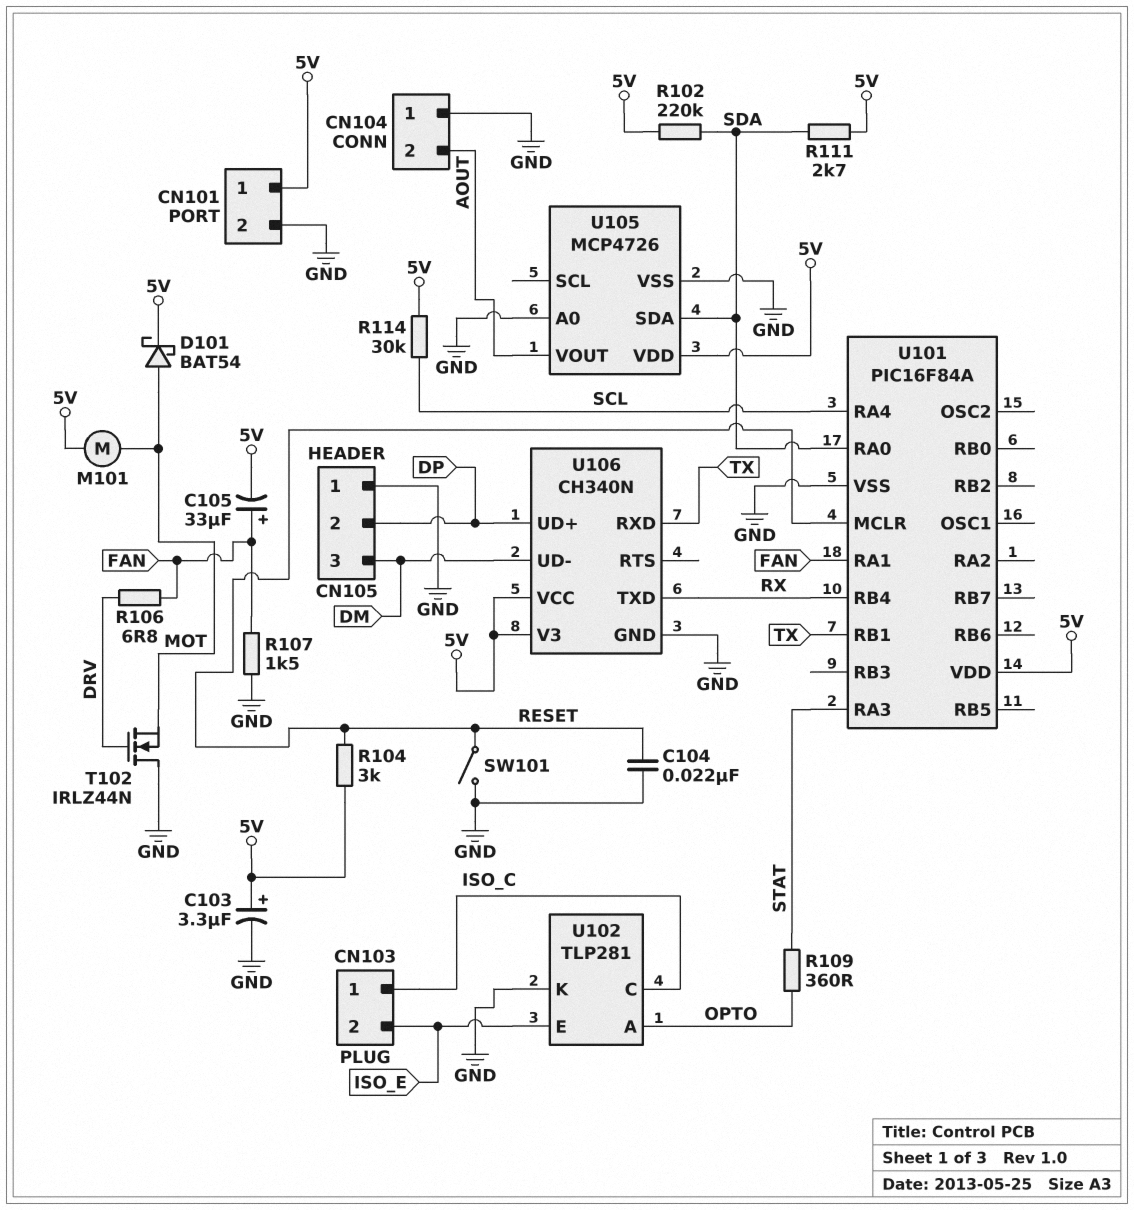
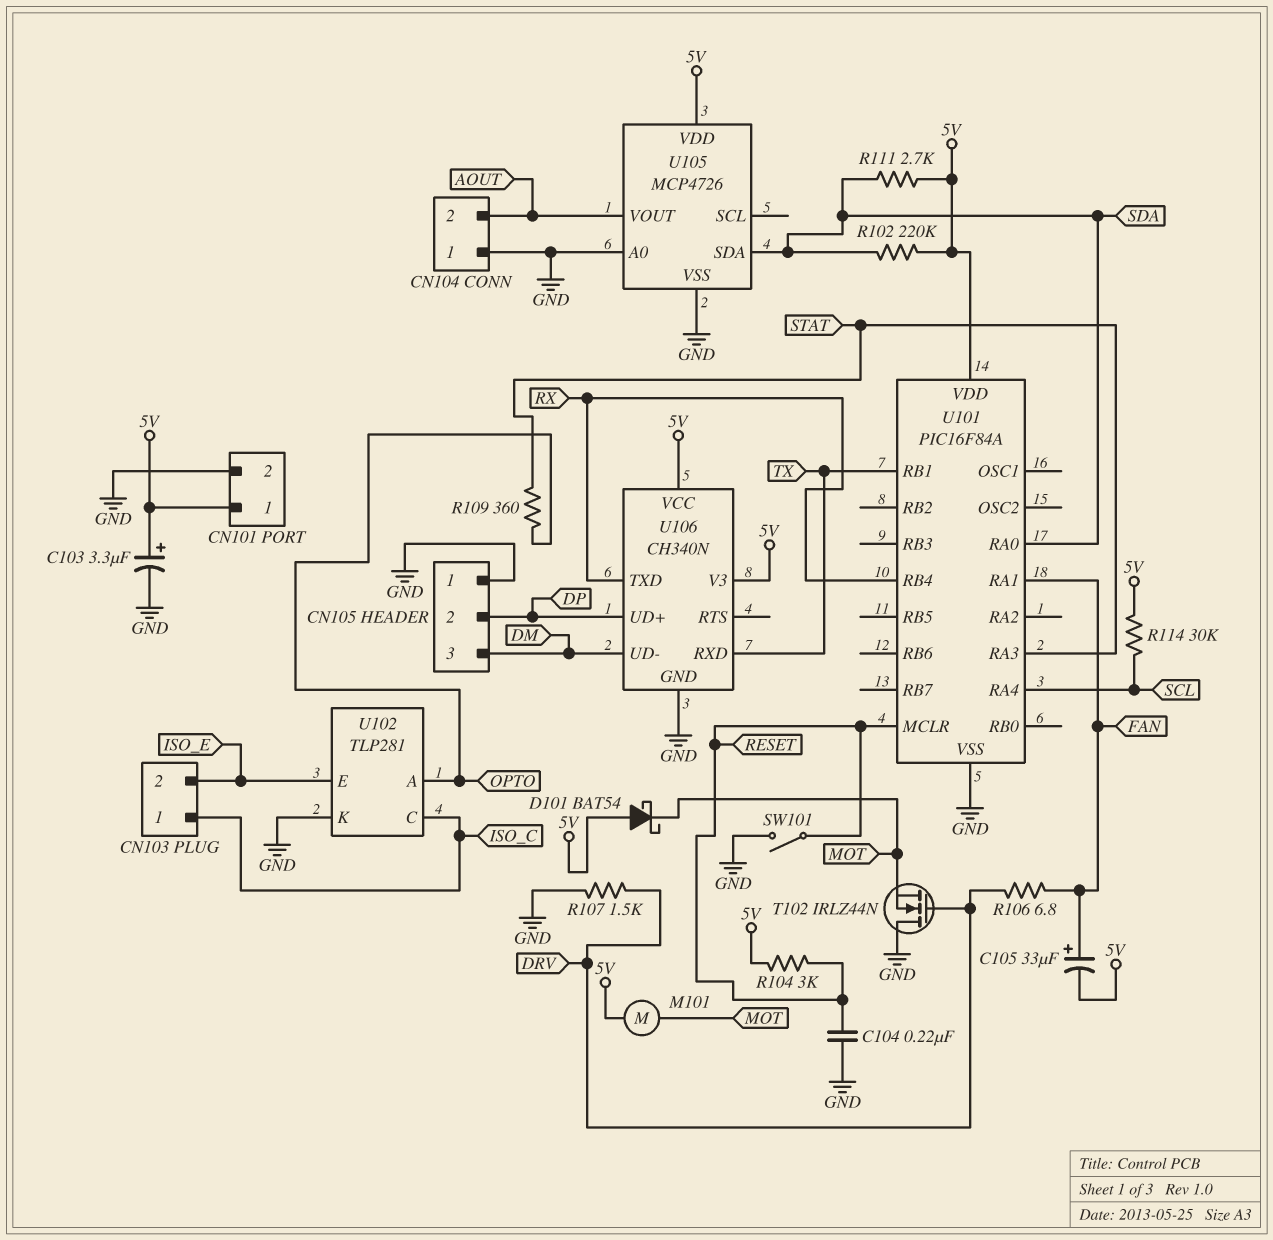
C104: 22nF (GND, RESET) -> 220nF (GND, RESET)
D101: schottky BAT54 (A MOT, K 5V) -> schottky BAT54 (A 5V, K MOT)
R107: 1.5k (FAN, GND) -> 1.5k (DRV, GND)

